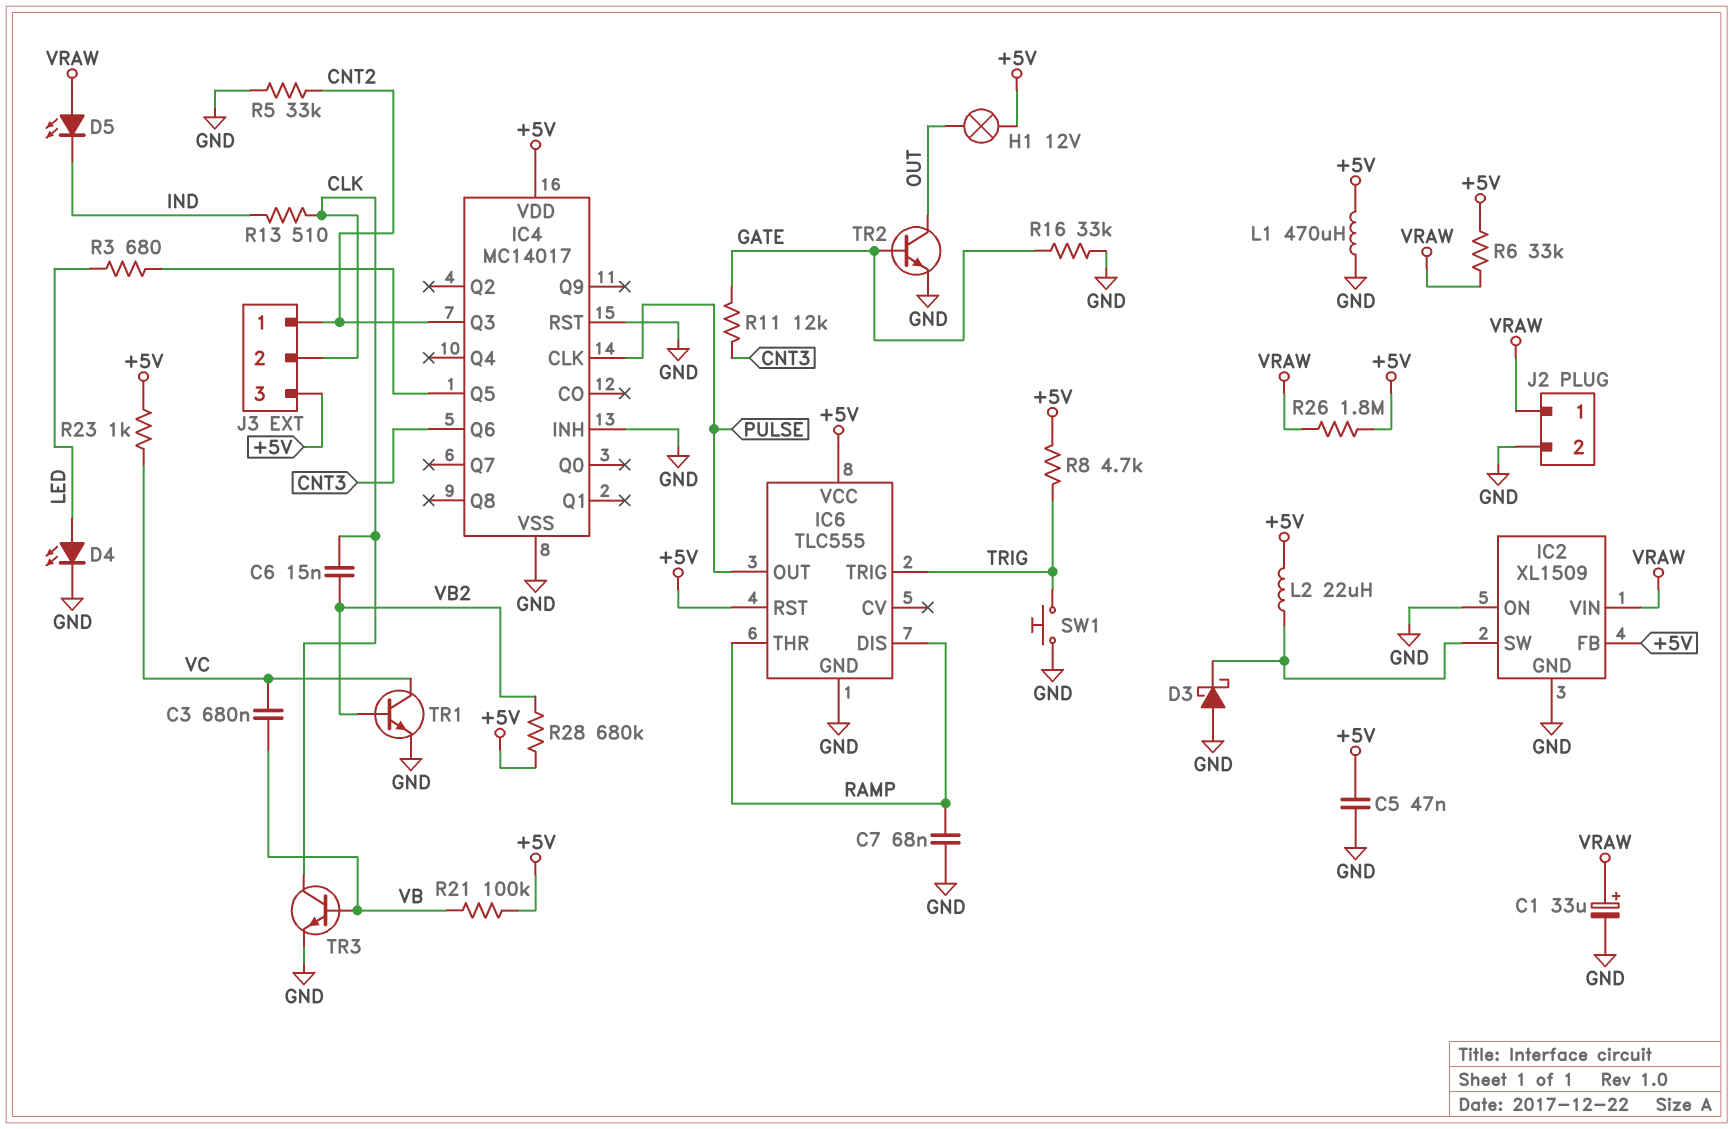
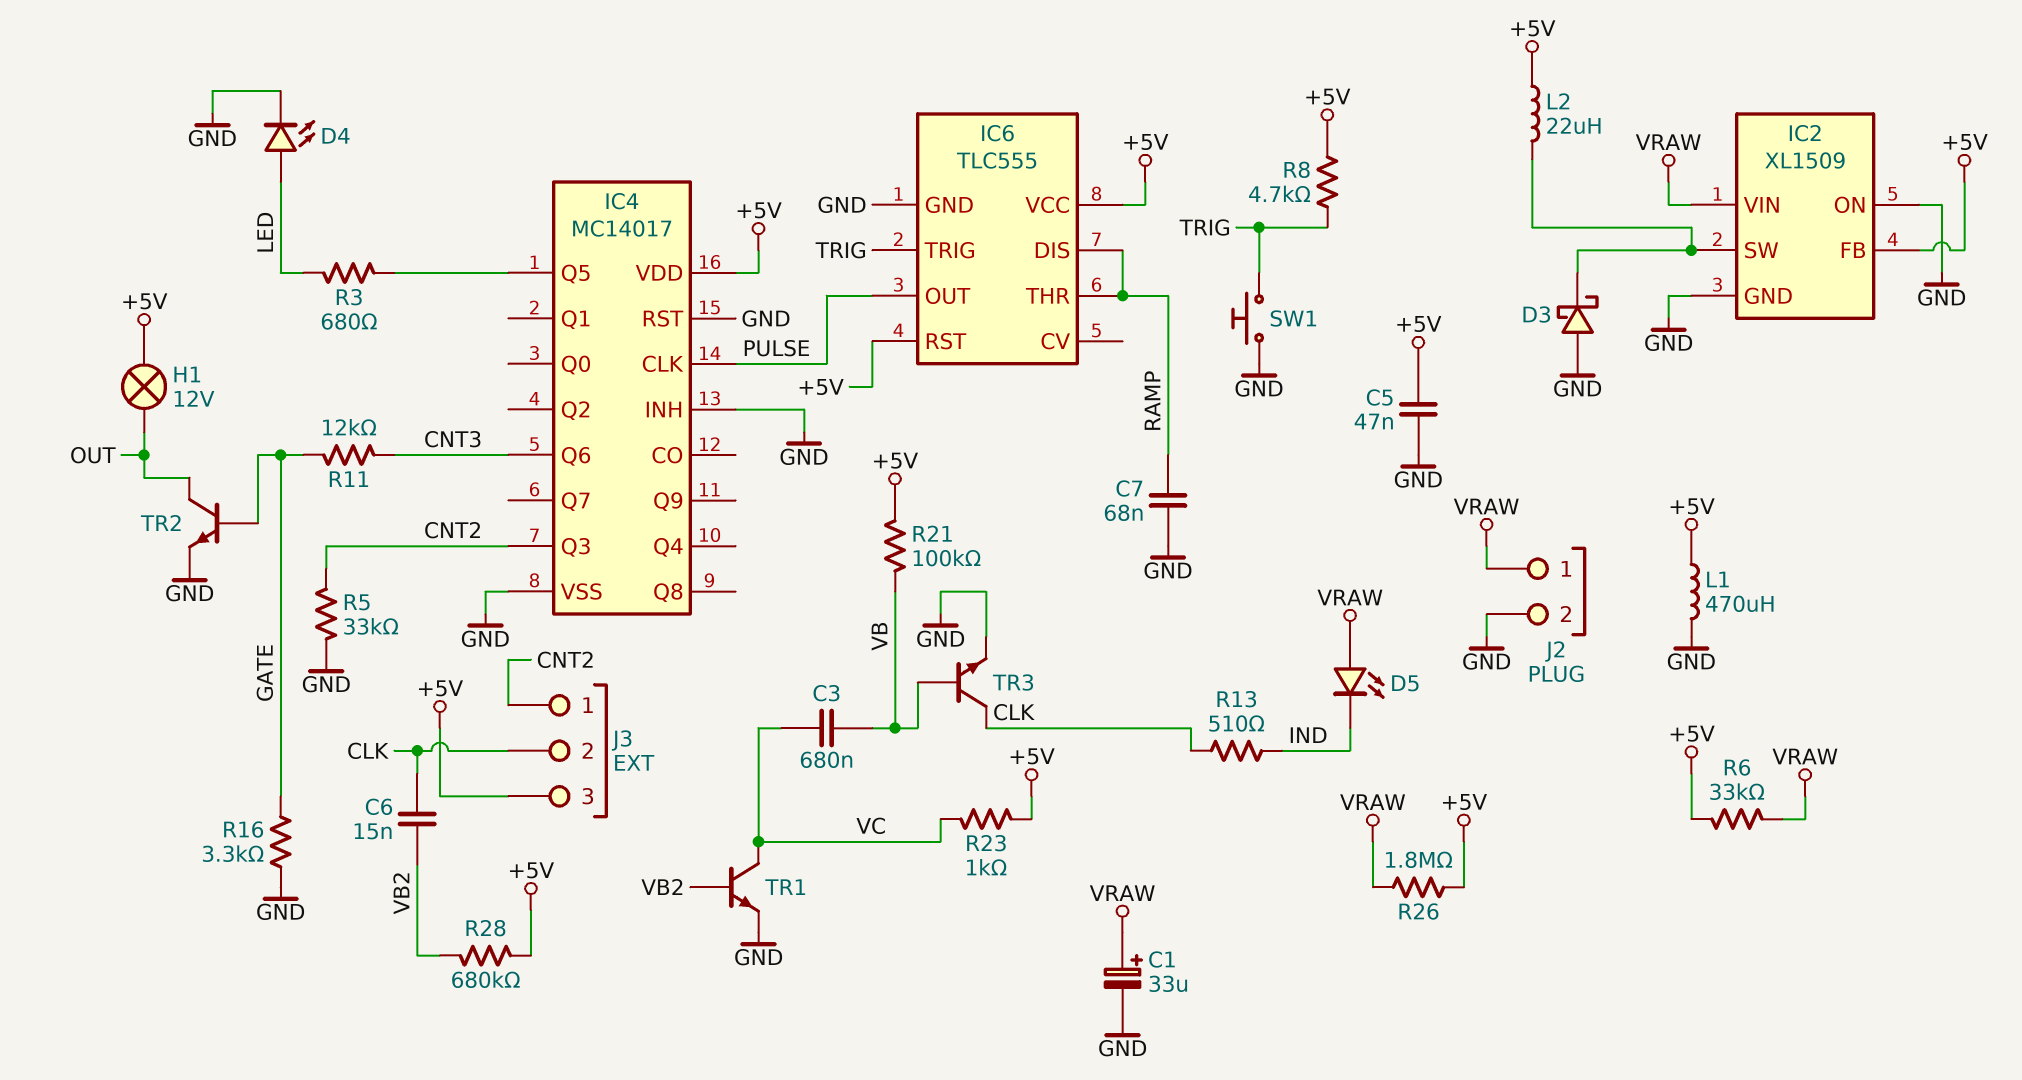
R16: 33k (GATE, GND) -> 3.3k (GATE, GND)

